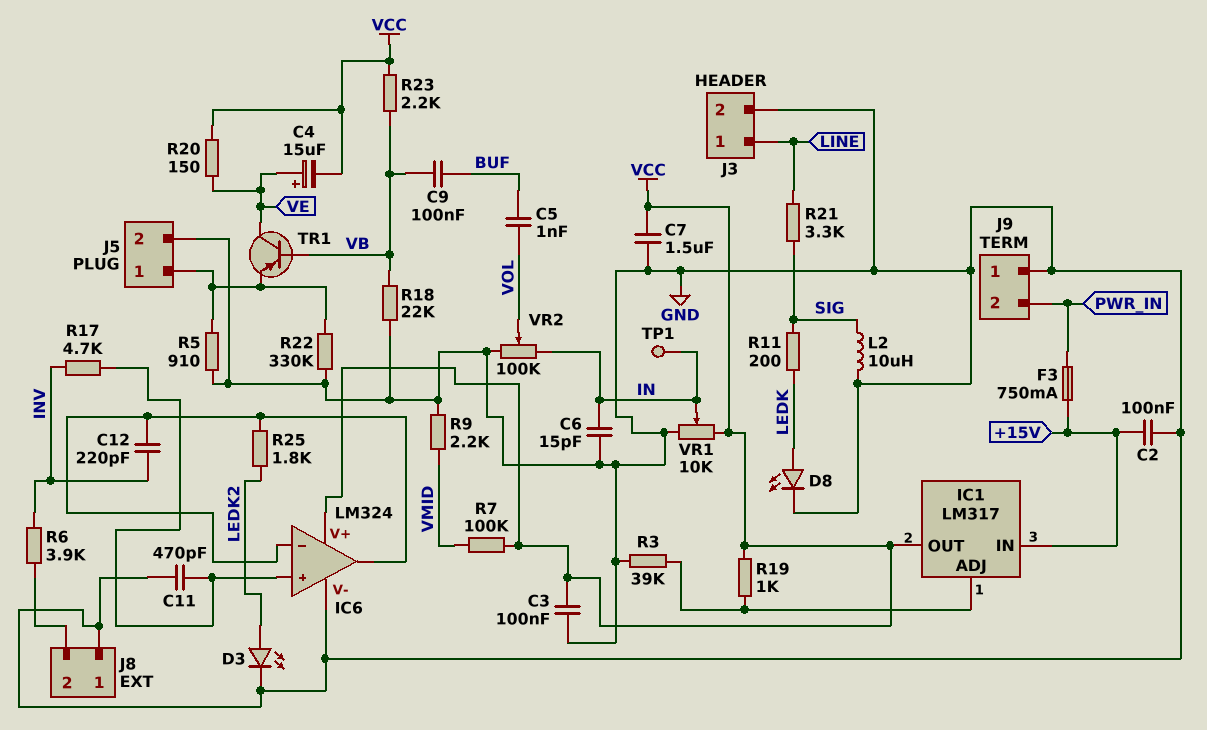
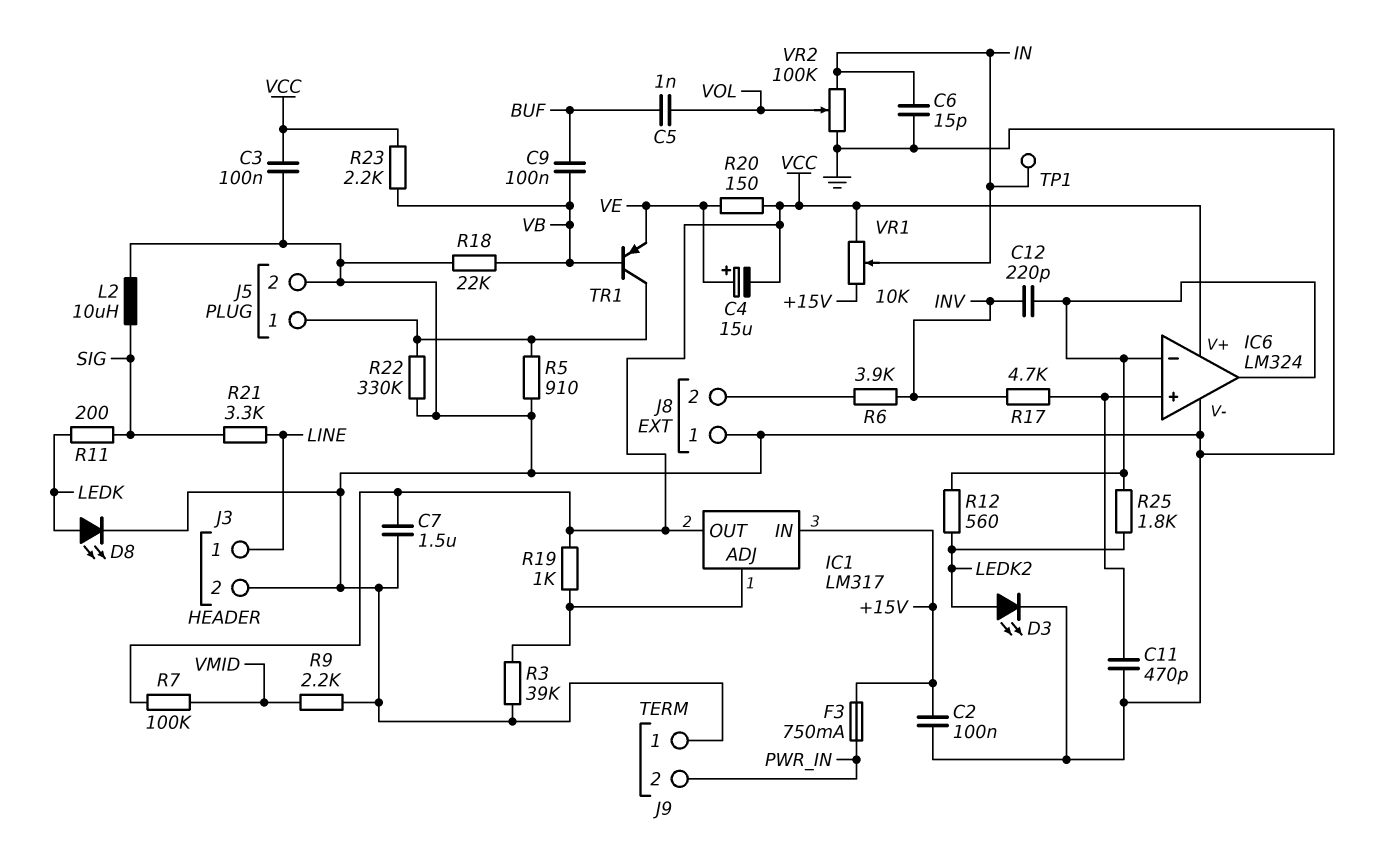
R12: none -> 560 (IC6/in-, LEDK2)
TR1: PNP (B VB, C VE, E J5/1) -> PNP (B VB, C J5/1, E VE)
VR1: 10k (GND, VCC, wiper IN) -> 10k (+15V, VCC, wiper IN)

